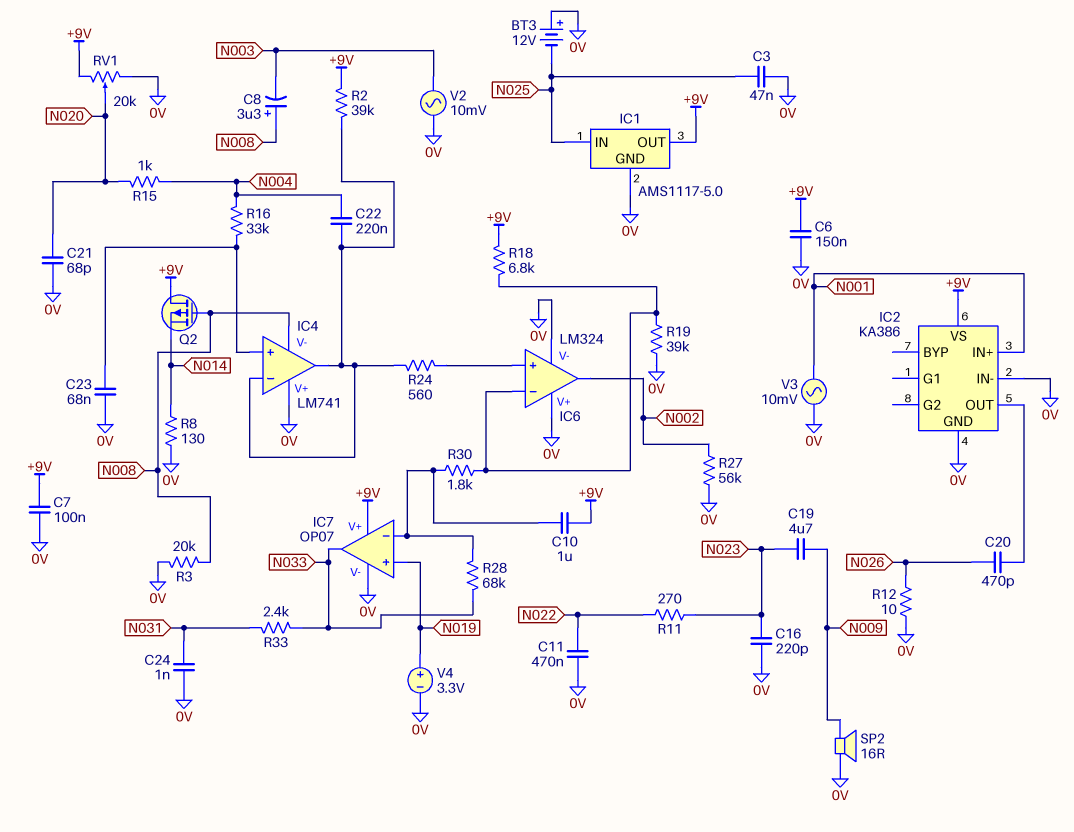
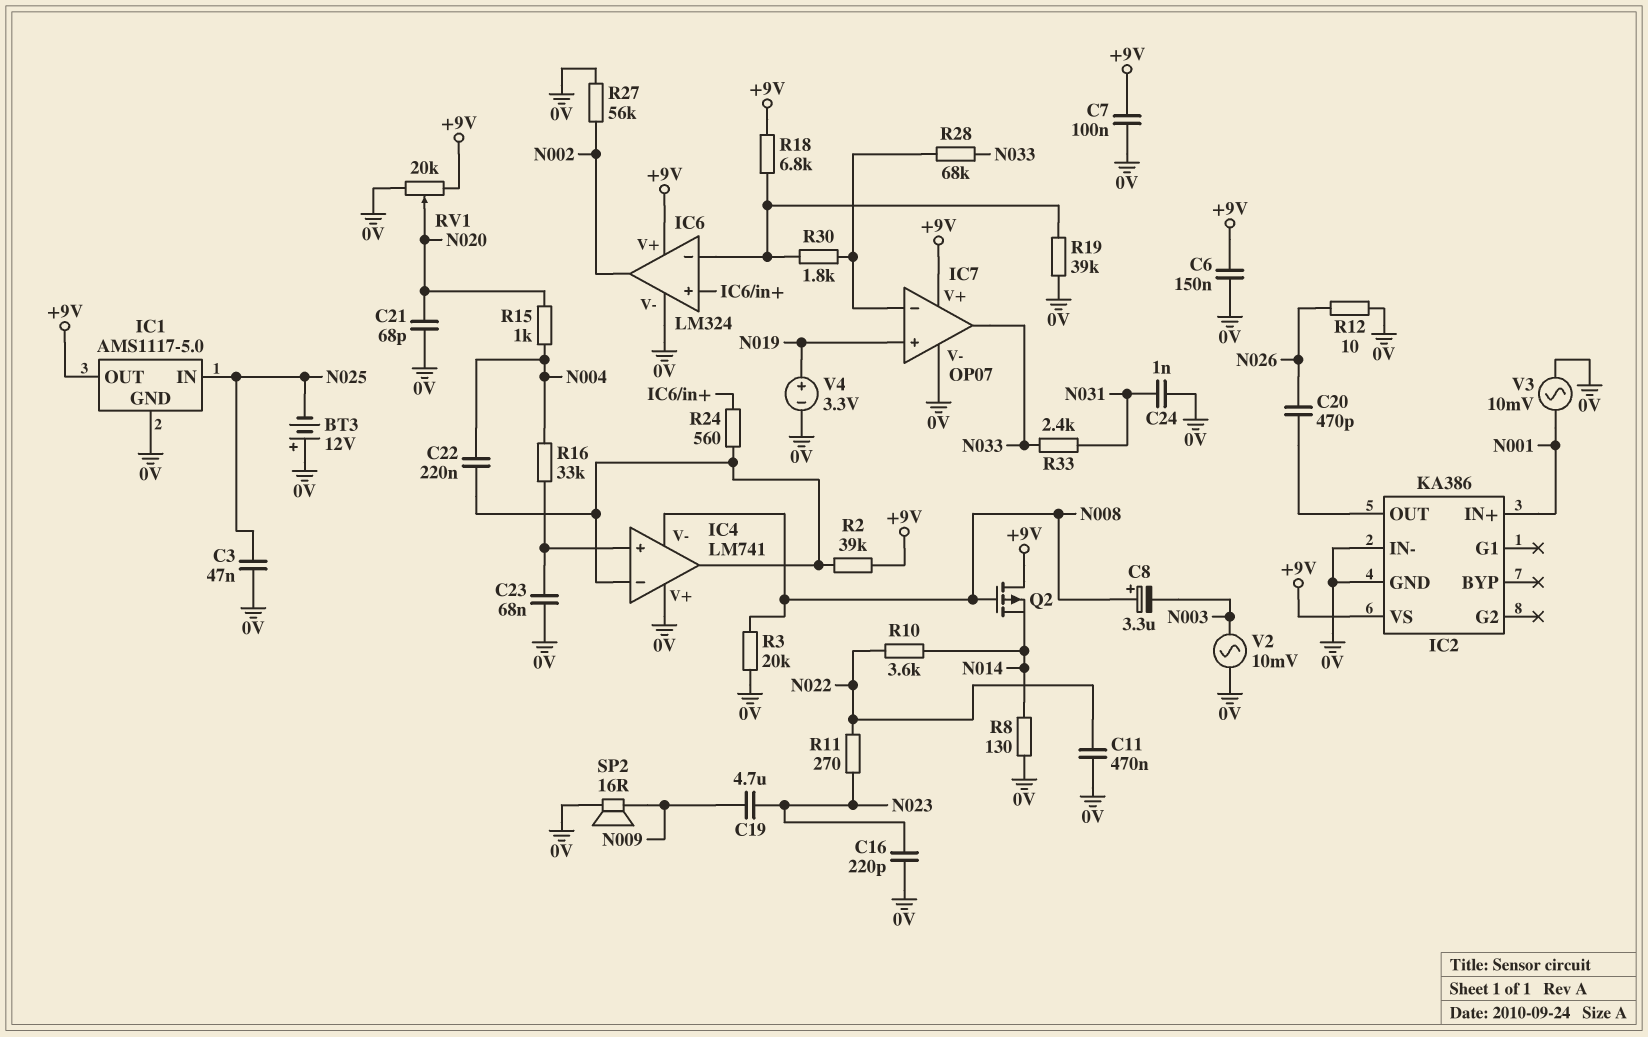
C10: 1uF (+9V, IC7/in-) -> none
IC6 pin V+: 0V -> +9V
R10: none -> 3.6k (N014, N022)

